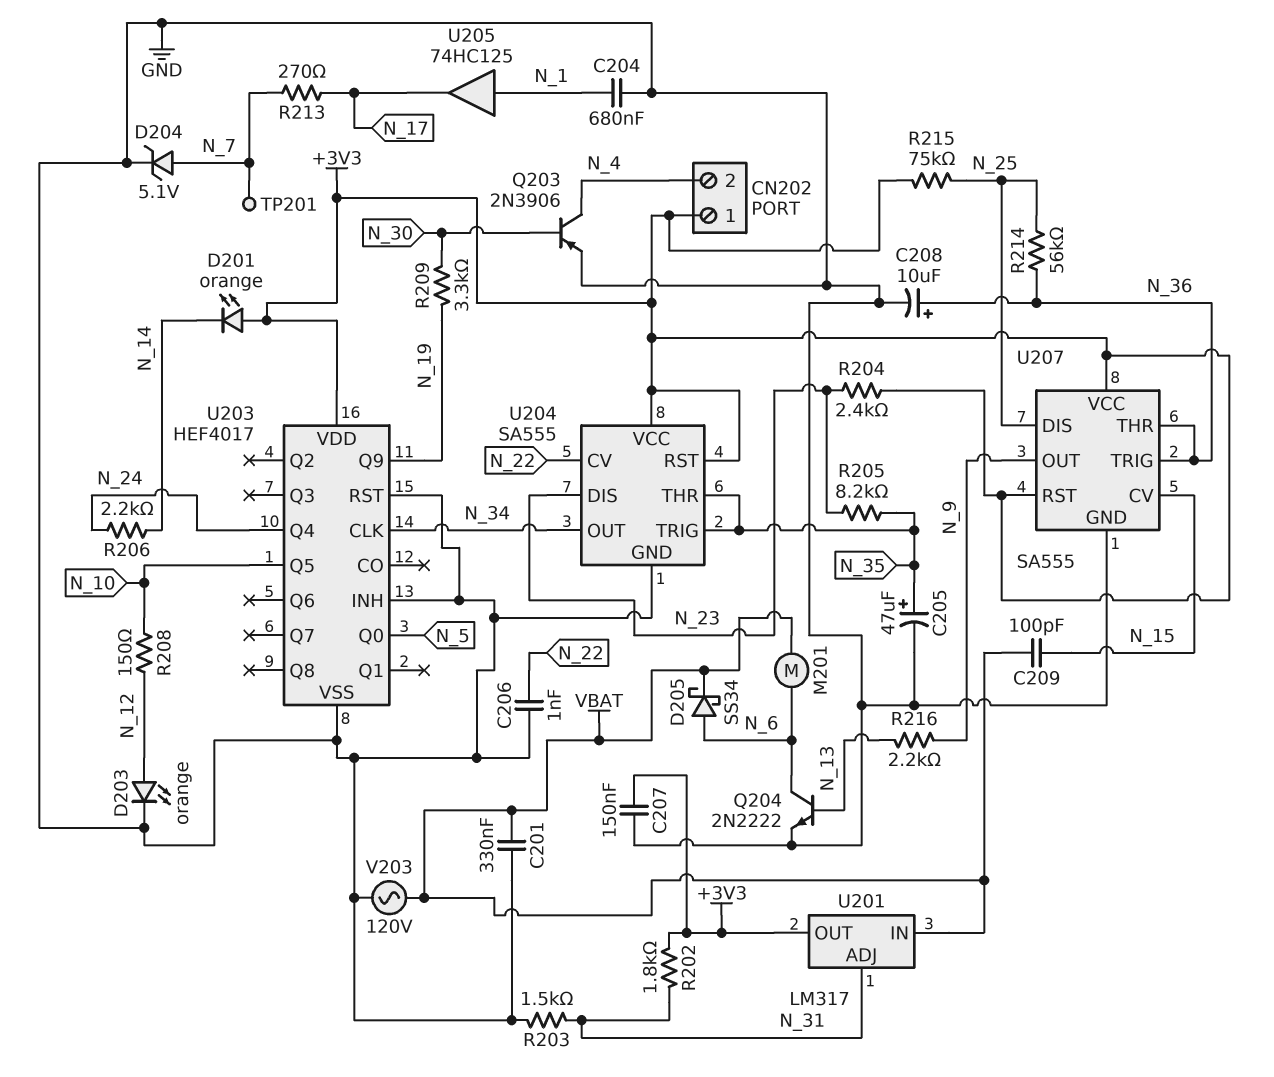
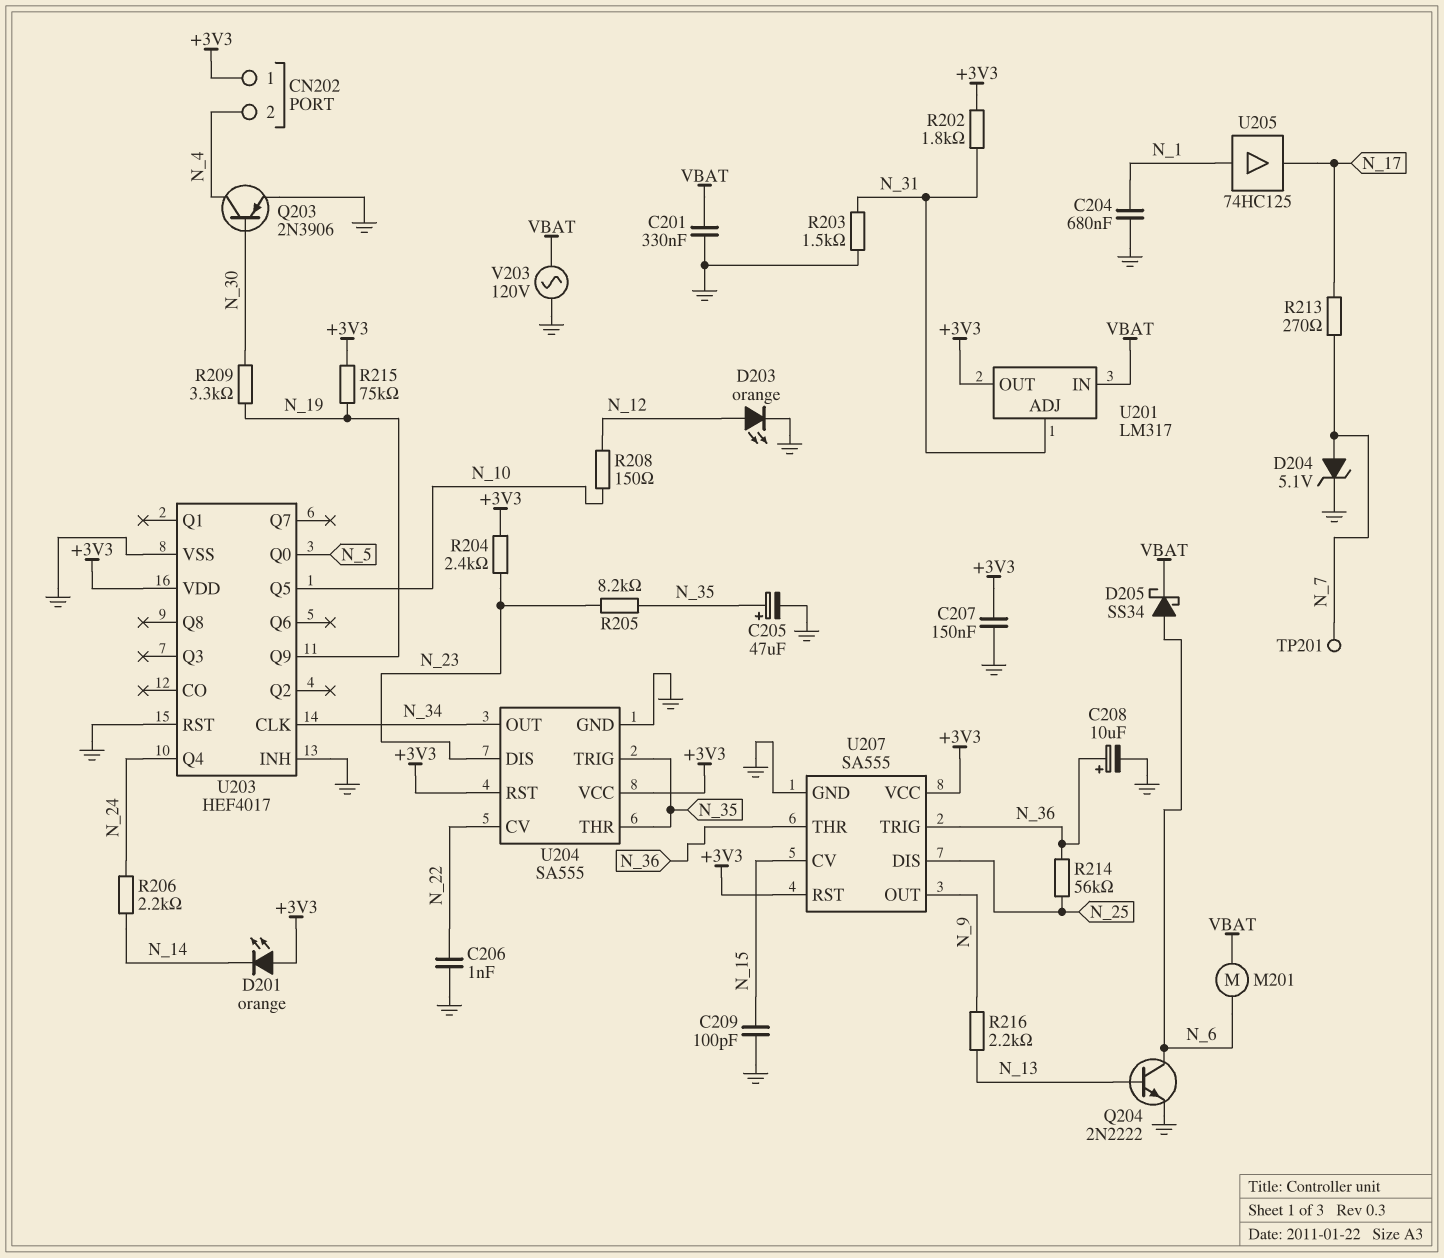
C209: 100pF (N_15, VBAT) -> 100pF (GND, N_15)
R215: 75k (+3V3, N_25) -> 75k (+3V3, N_19)

